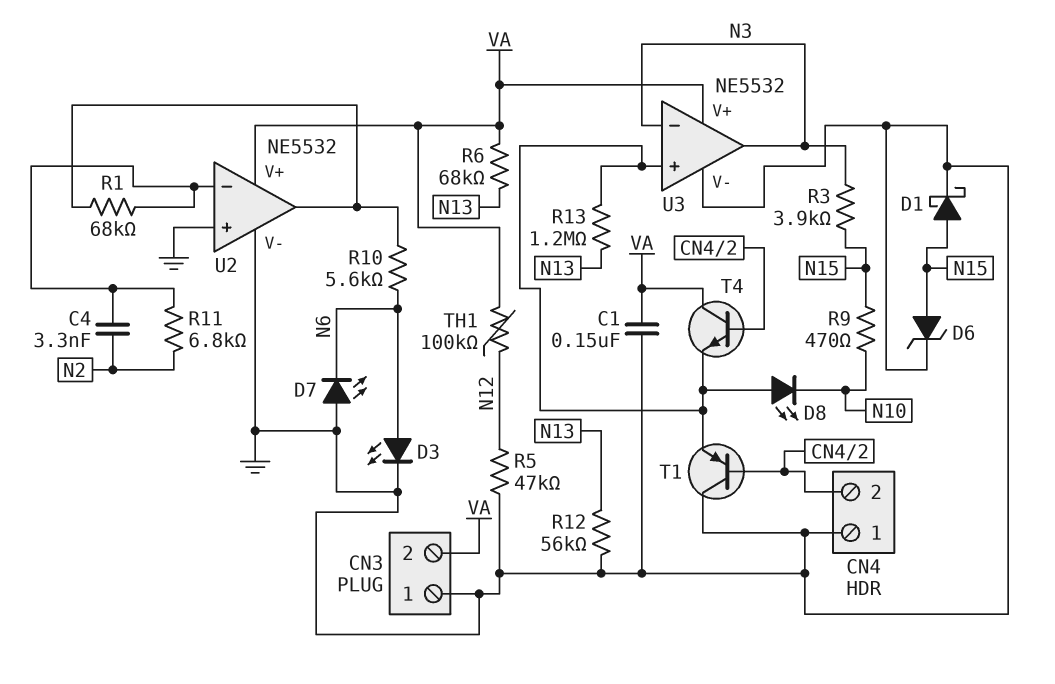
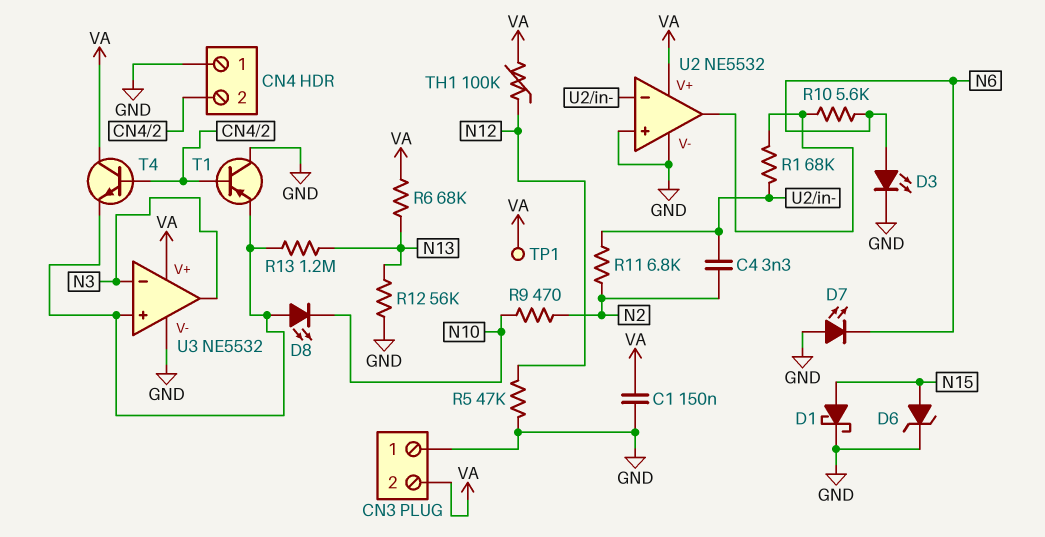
R3: 3.9k (N3, N15) -> none
R9: 470 (N10, N15) -> 470 (N2, N10)
TP1: none -> test point (VA)

